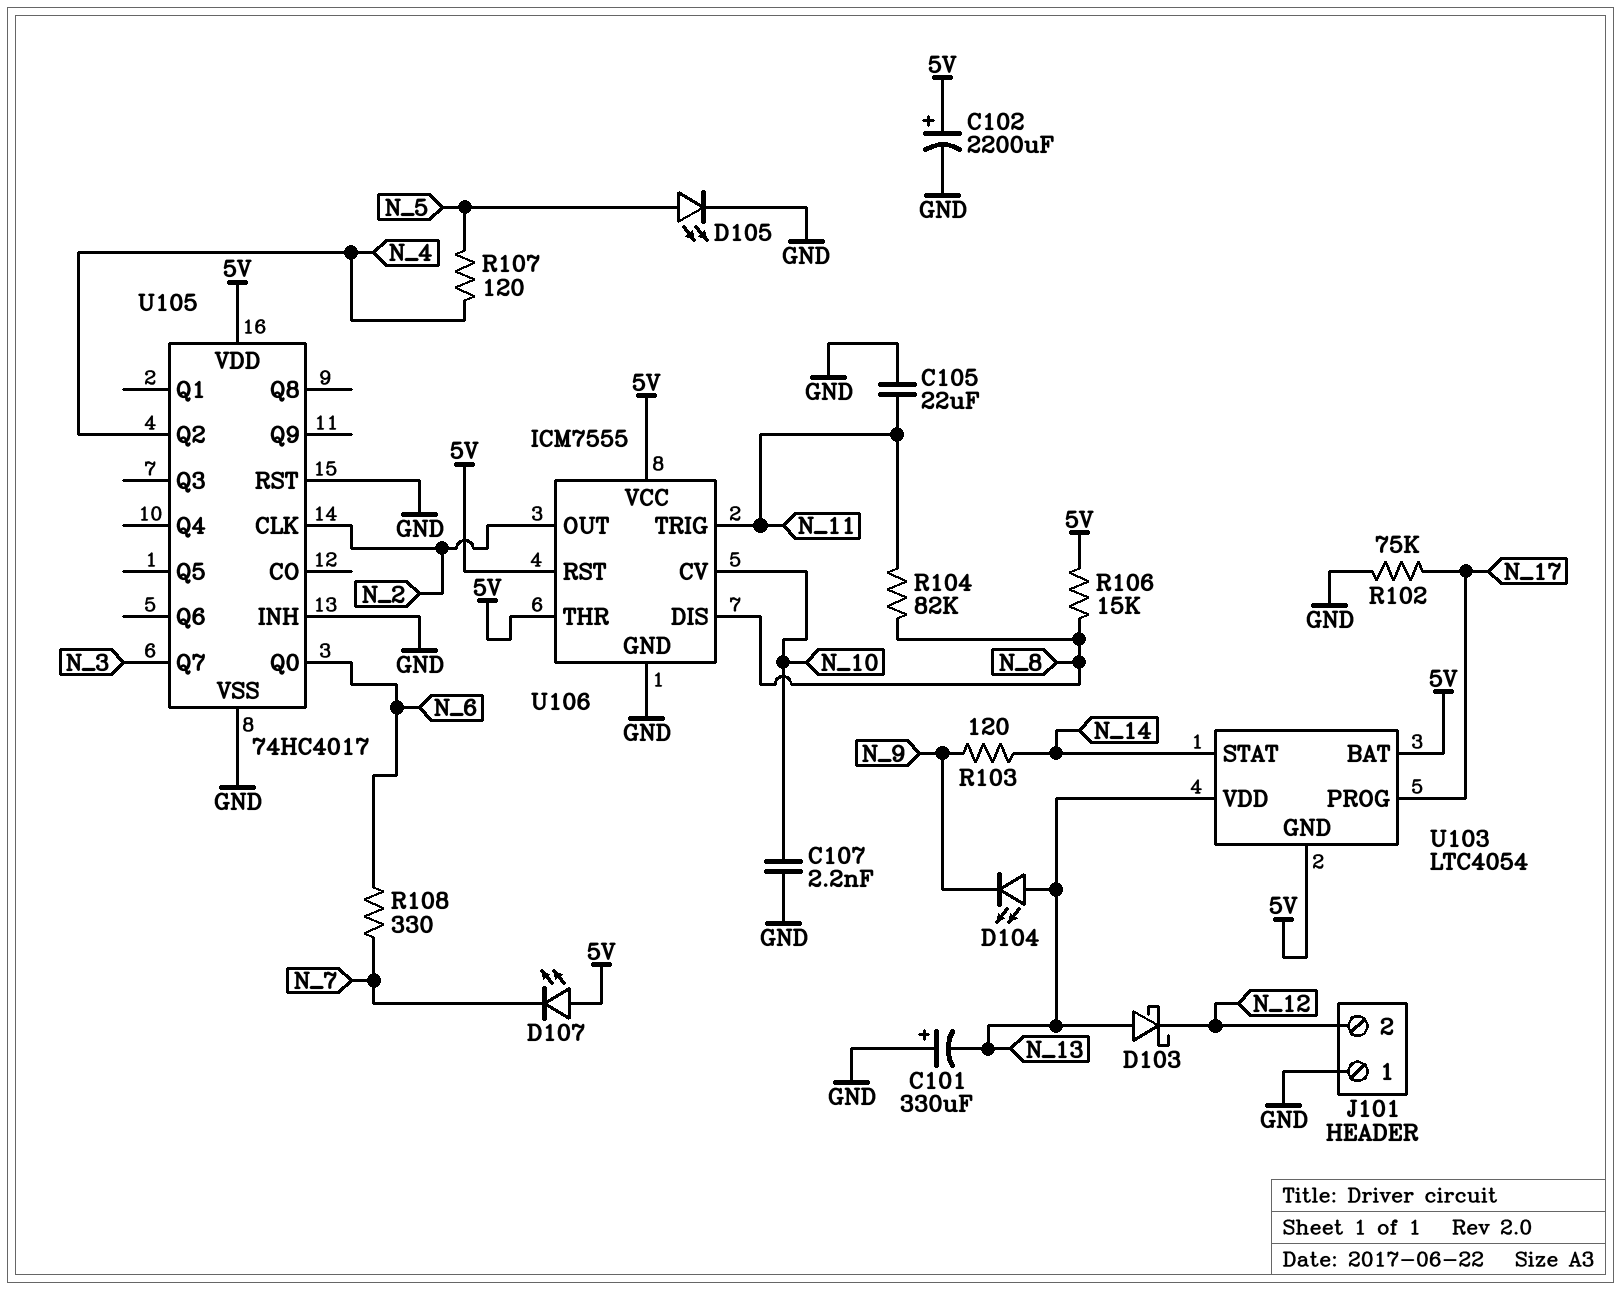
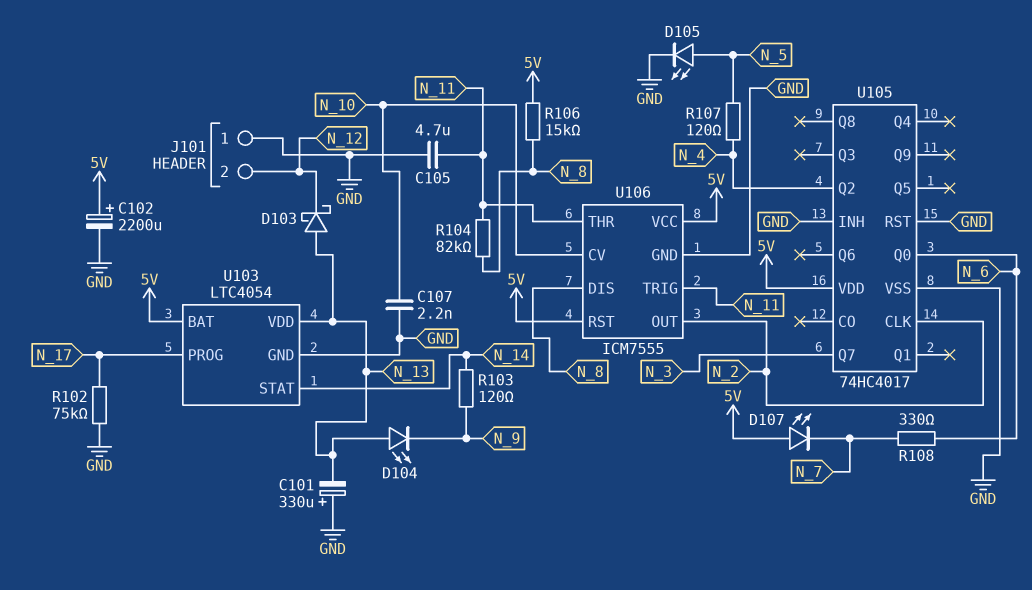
C105: 22uF (GND, N_11) -> 4.7uF (GND, N_11)
U103 pin GND: 5V -> GND
U106 pin THR: 5V -> N_11

